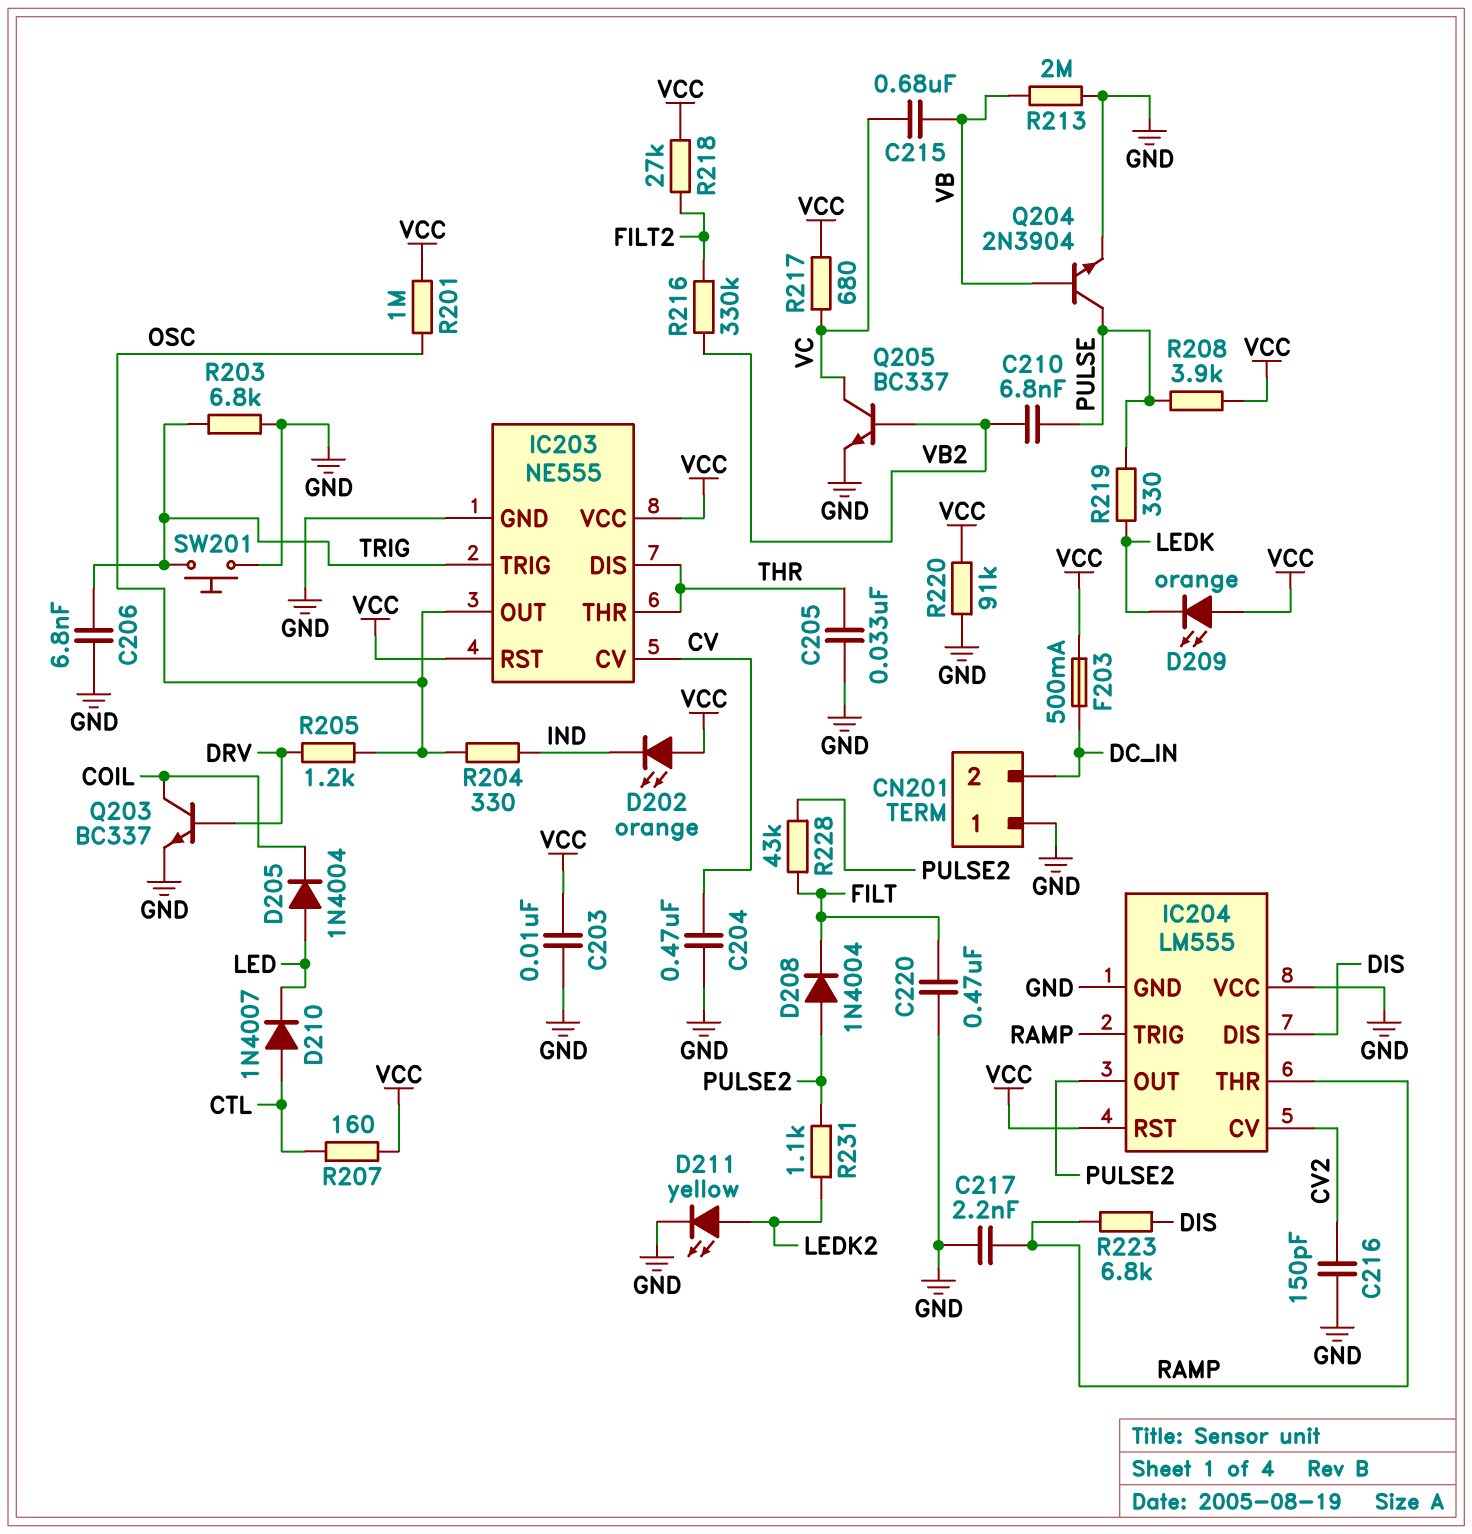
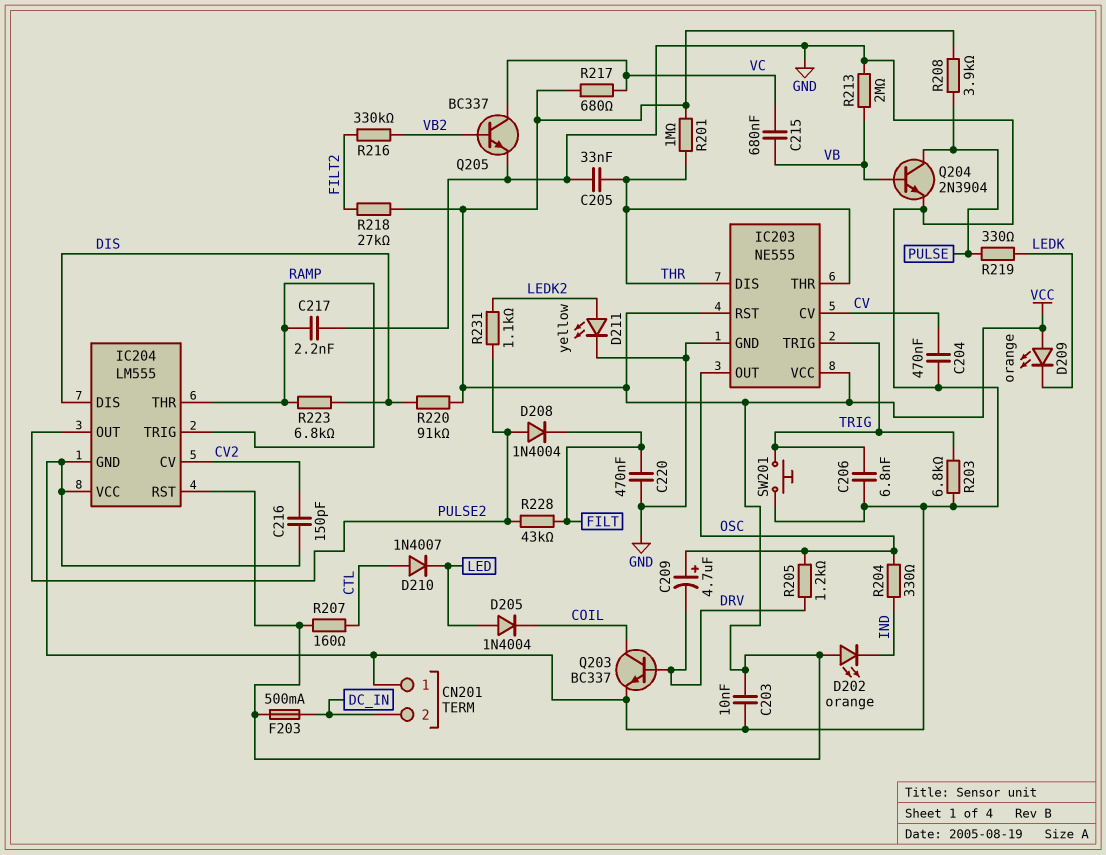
C209: none -> 4.7uF (plus OSC, minus DRV)
C210: 6.8nF (PULSE, VB2) -> none
R201: 1M (OSC, VCC) -> 1M (THR, VCC)
R220: 91k (GND, VCC) -> 91k (DIS, VCC)

